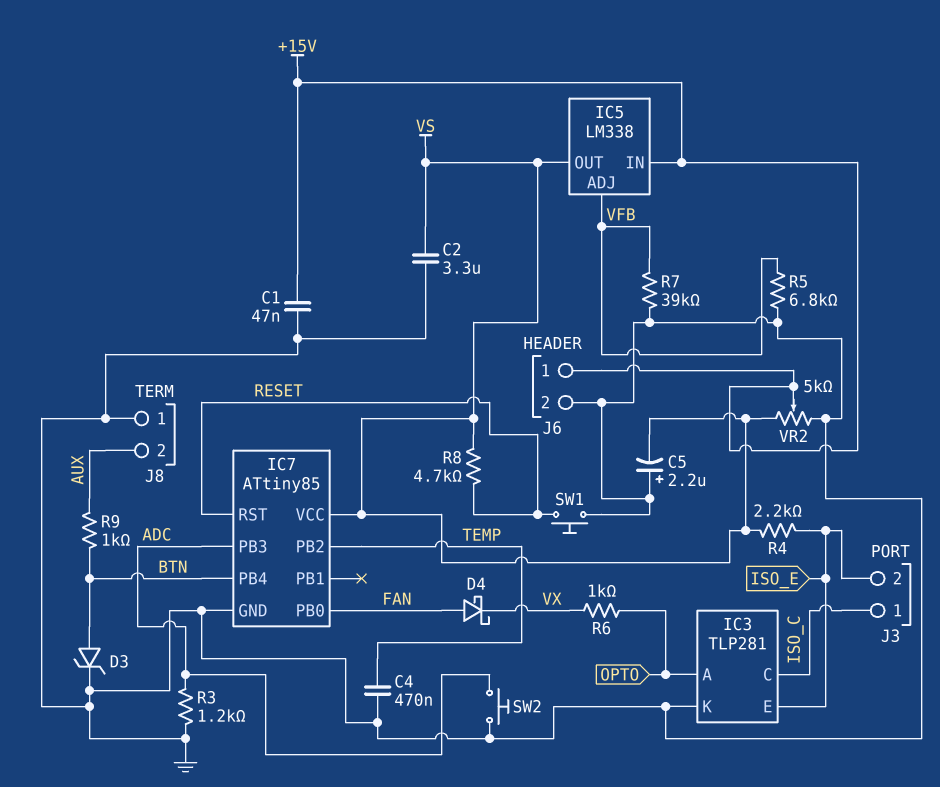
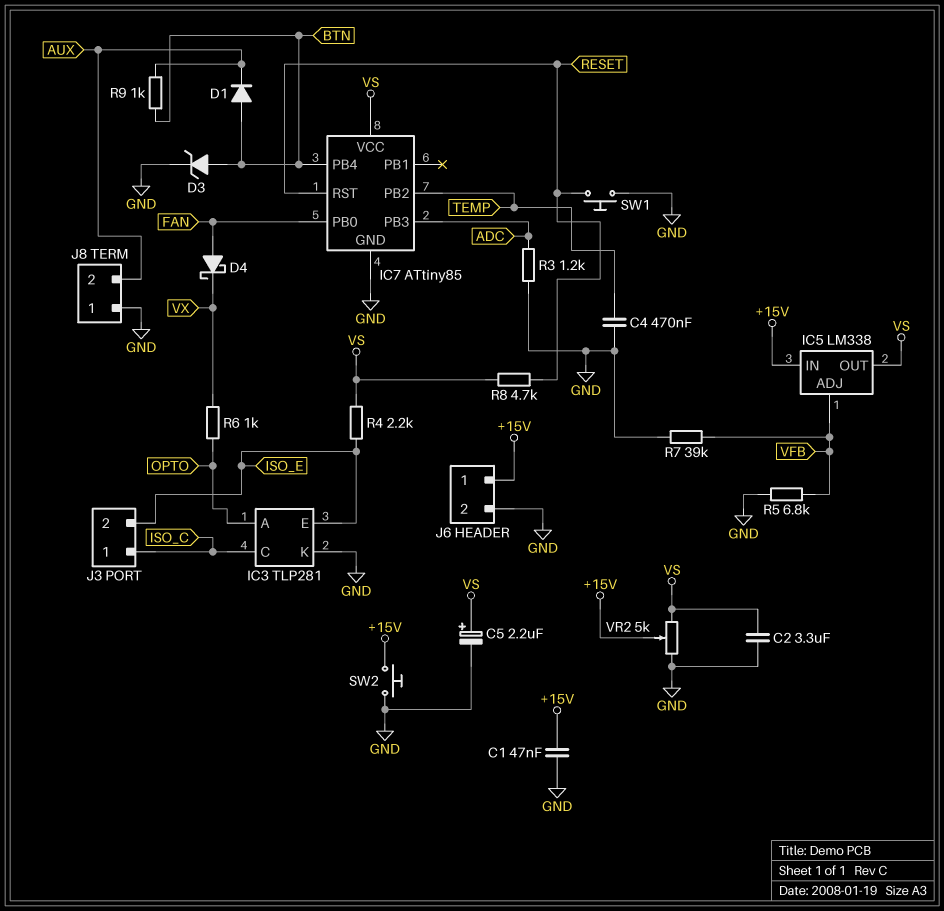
C5: 2.2uF (plus GND, minus VS) -> 2.2uF (plus VS, minus GND)
D1: none -> diode (A BTN, K AUX)
SW2: button (ADC, GND) -> button (+15V, GND)

